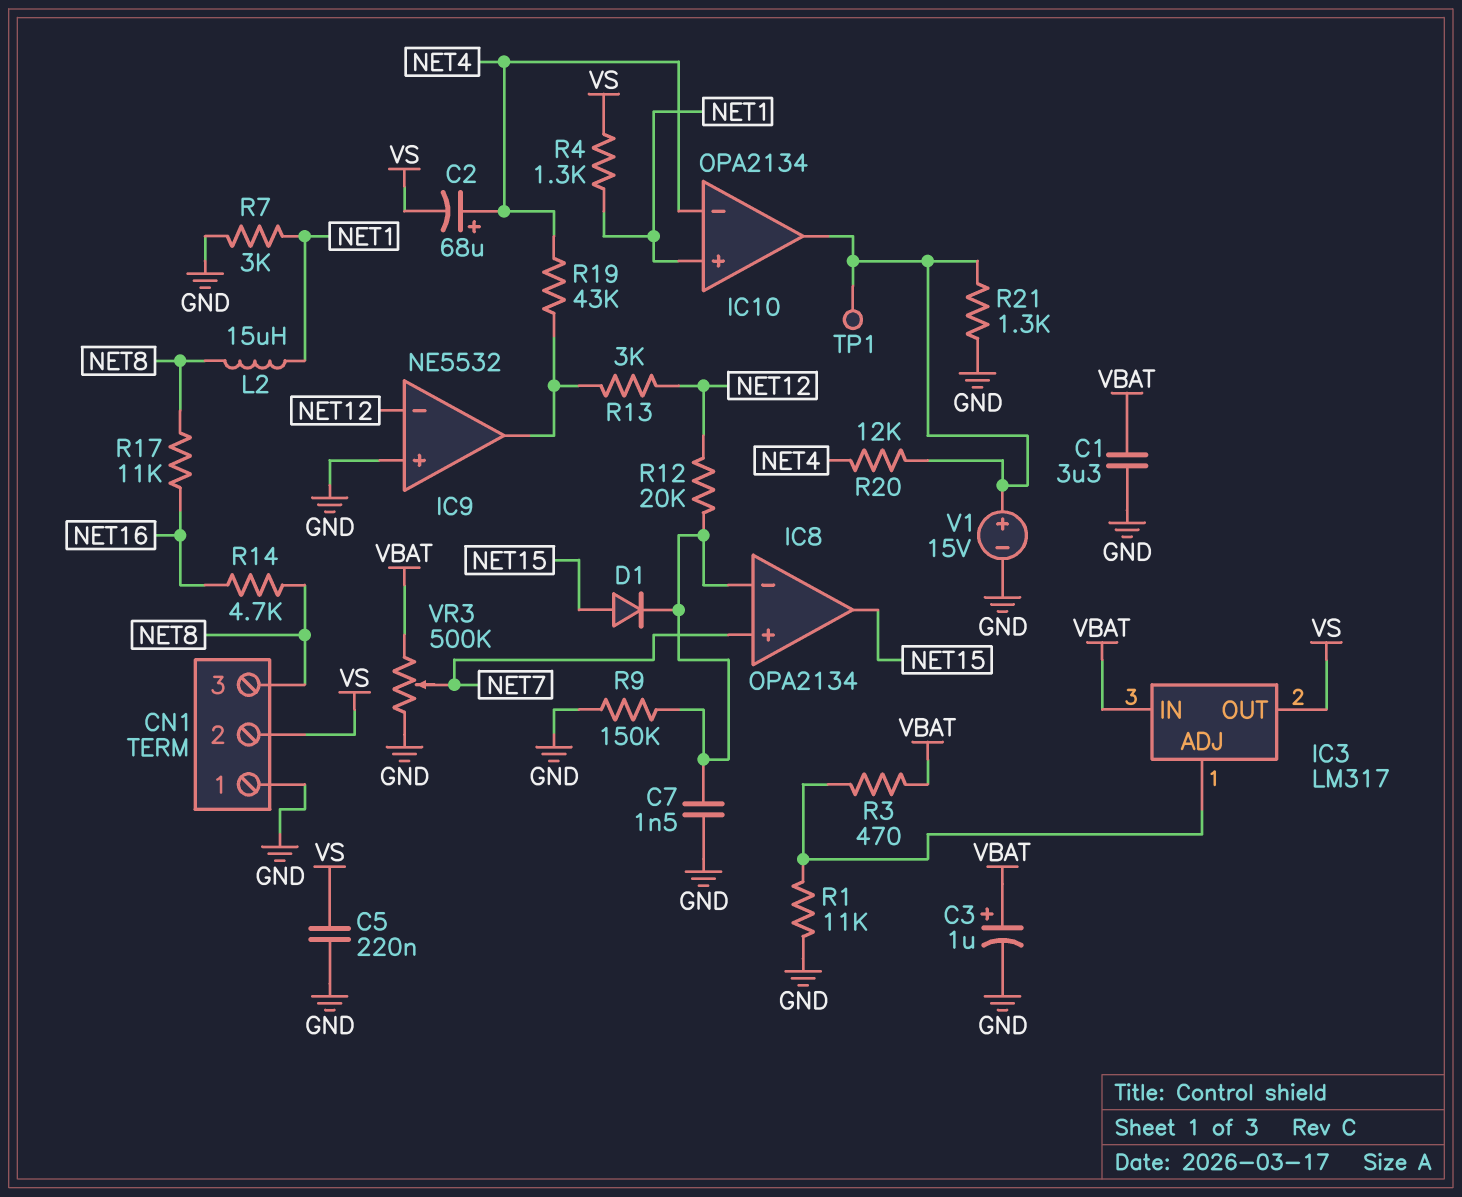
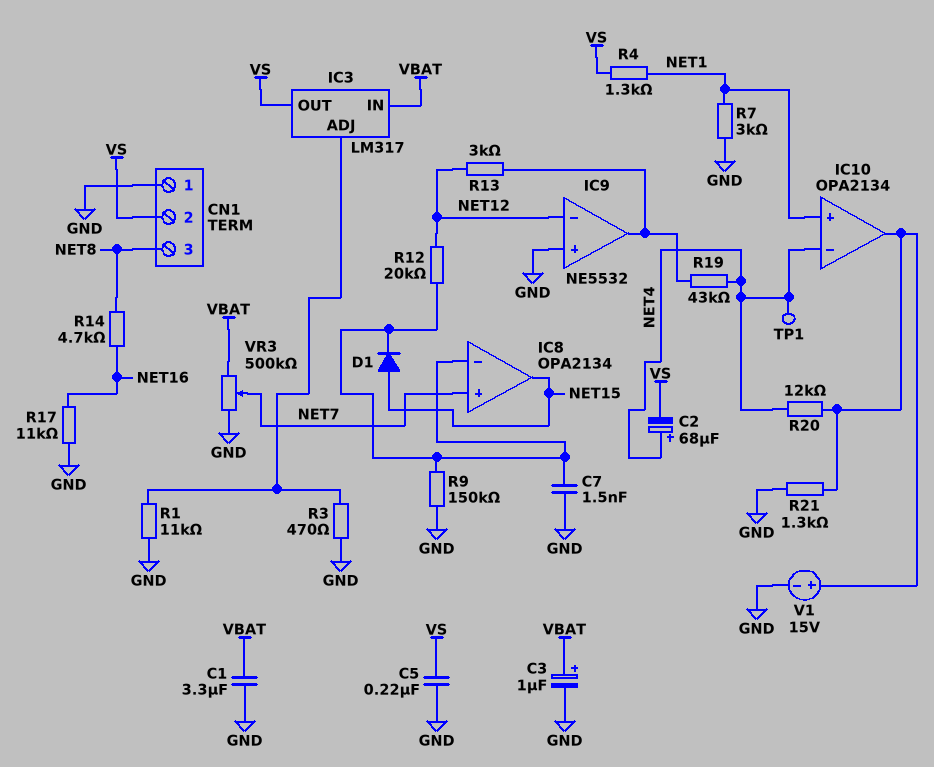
L2: 15uH (NET1, NET8) -> none
R3: 470 (IC3/ADJ, VBAT) -> 470 (GND, IC3/ADJ)
R17: 11k (NET8, NET16) -> 11k (GND, NET16)
TP1: test point (IC10/out) -> test point (NET4)

